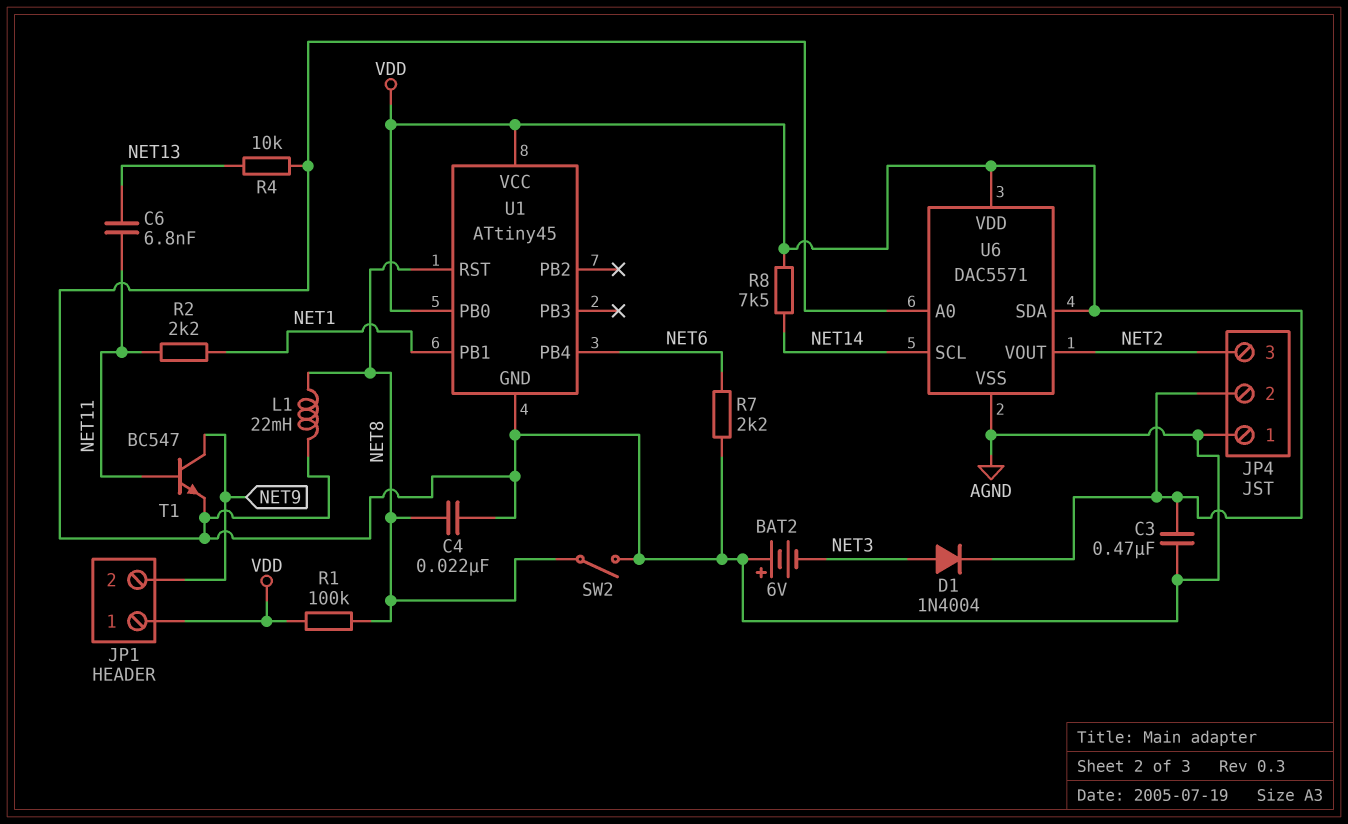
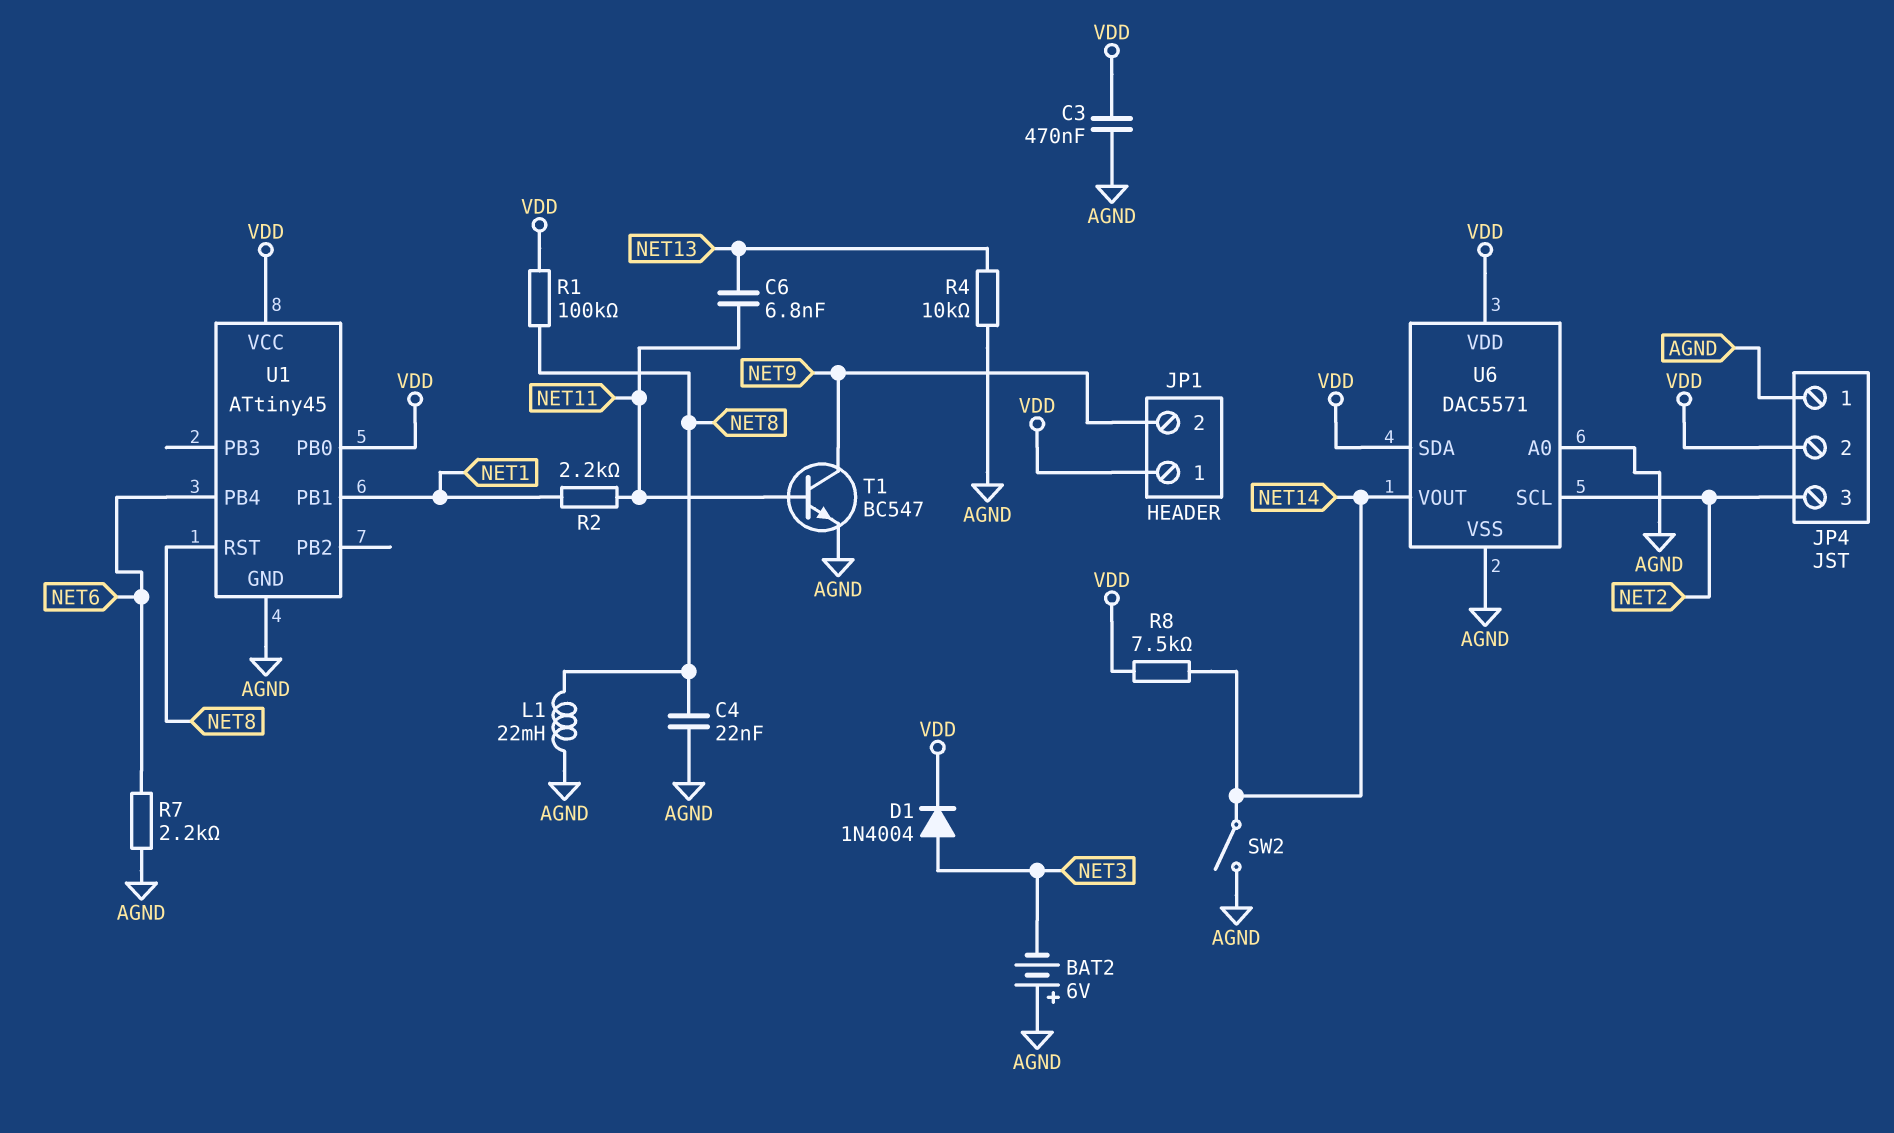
SW2: switch (AGND, NET8) -> switch (AGND, NET14)
U6 pin SCL: NET14 -> NET2
U6 pin VOUT: NET2 -> NET14

